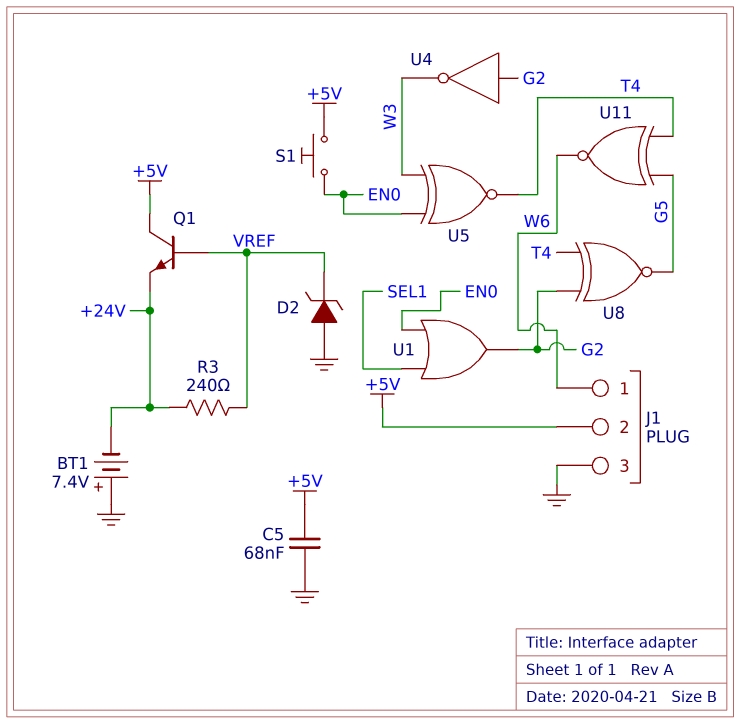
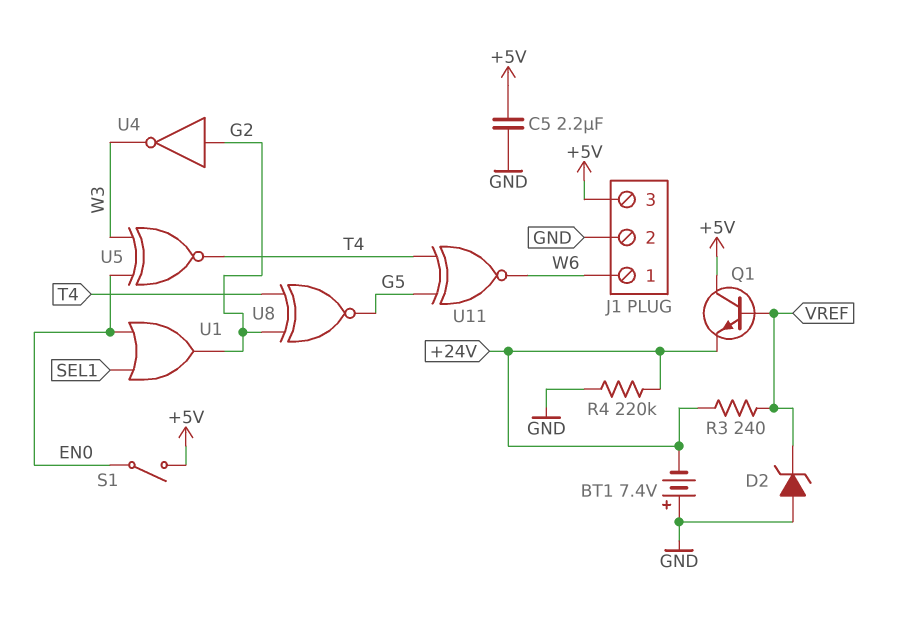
C5: 68nF (+5V, GND) -> 2.2uF (+5V, GND)
J1 pin 2: +5V -> GND
J1 pin 3: GND -> +5V
R4: none -> 220k (+24V, GND)
S1: button (+5V, EN0) -> switch (+5V, EN0)

